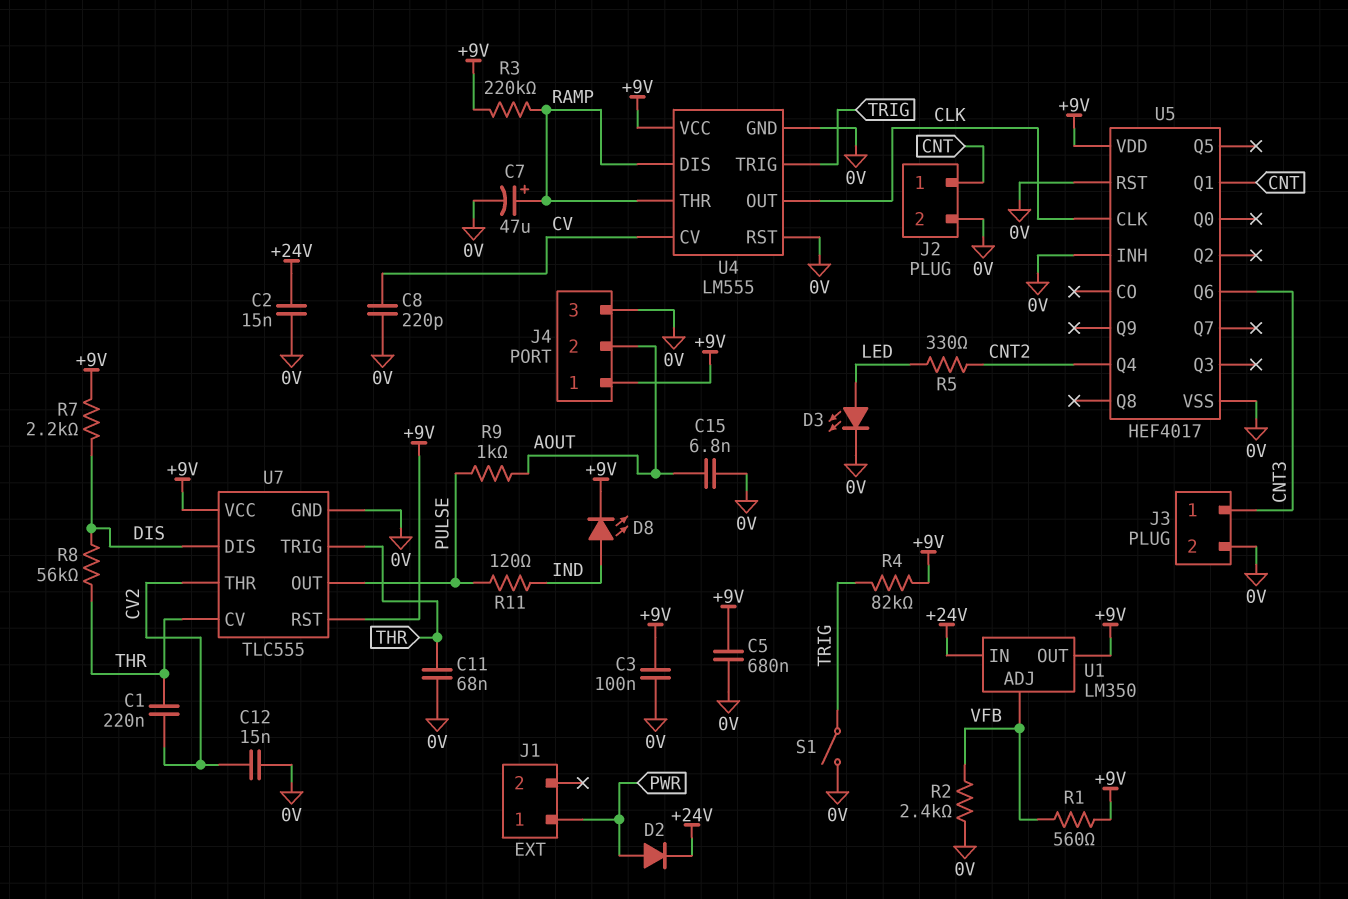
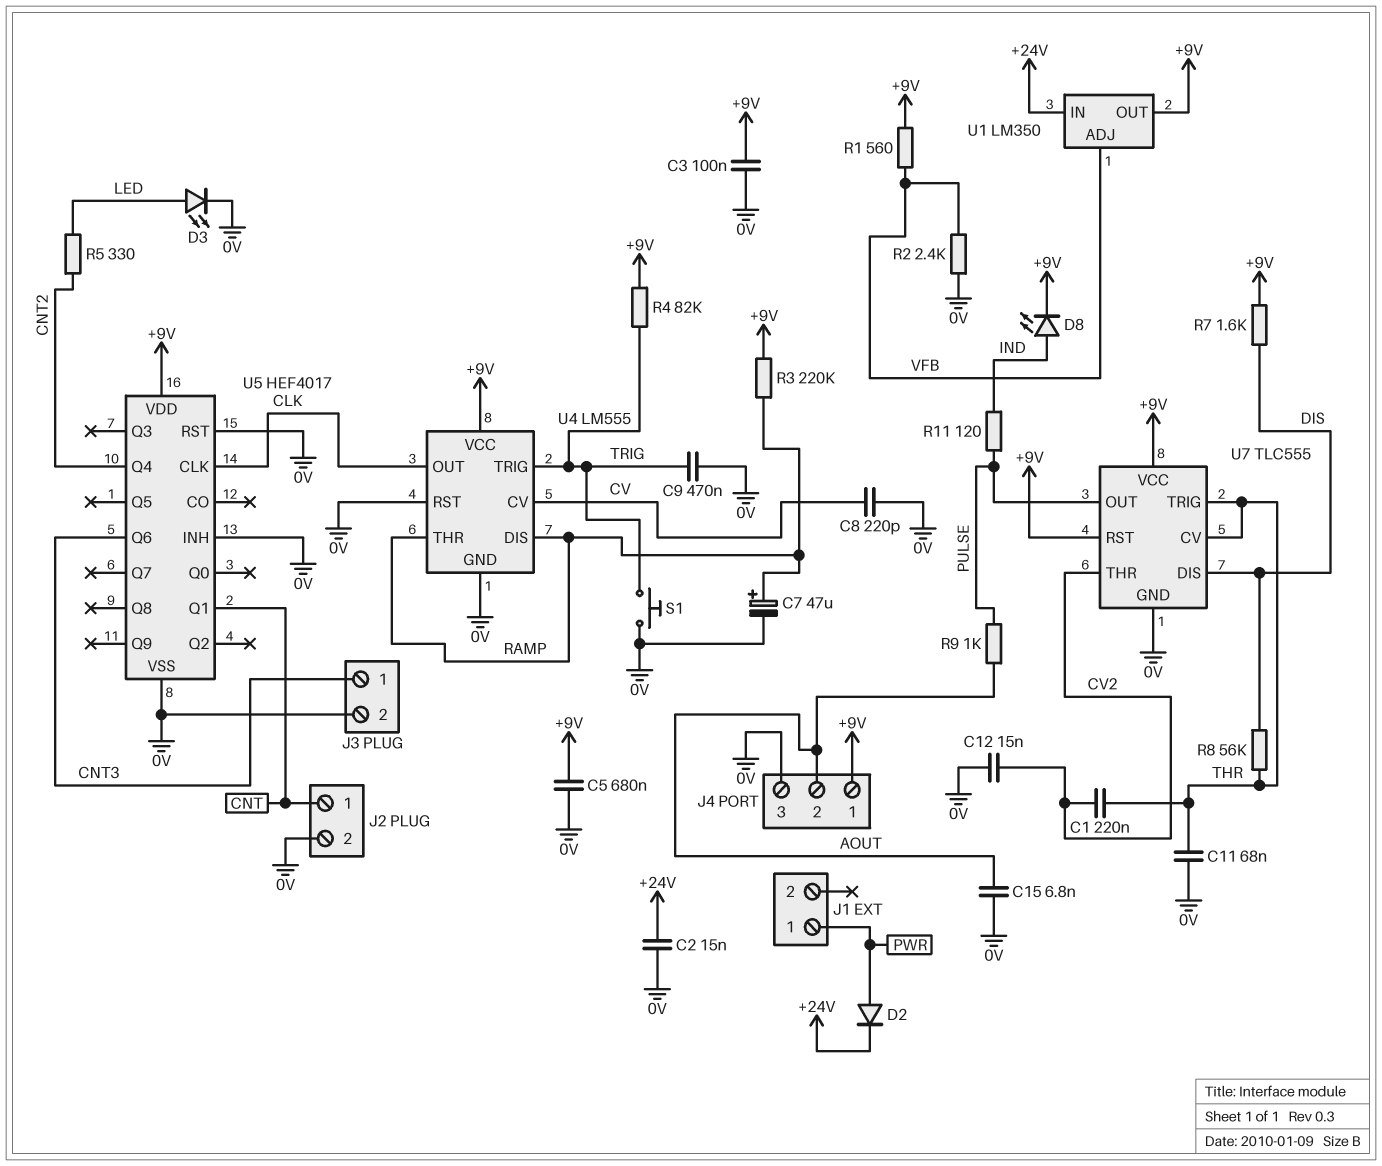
C9: none -> 470nF (0V, TRIG)
R7: 2.2k (+9V, DIS) -> 1.6k (+9V, DIS)
S1: switch (0V, TRIG) -> button (0V, TRIG)

